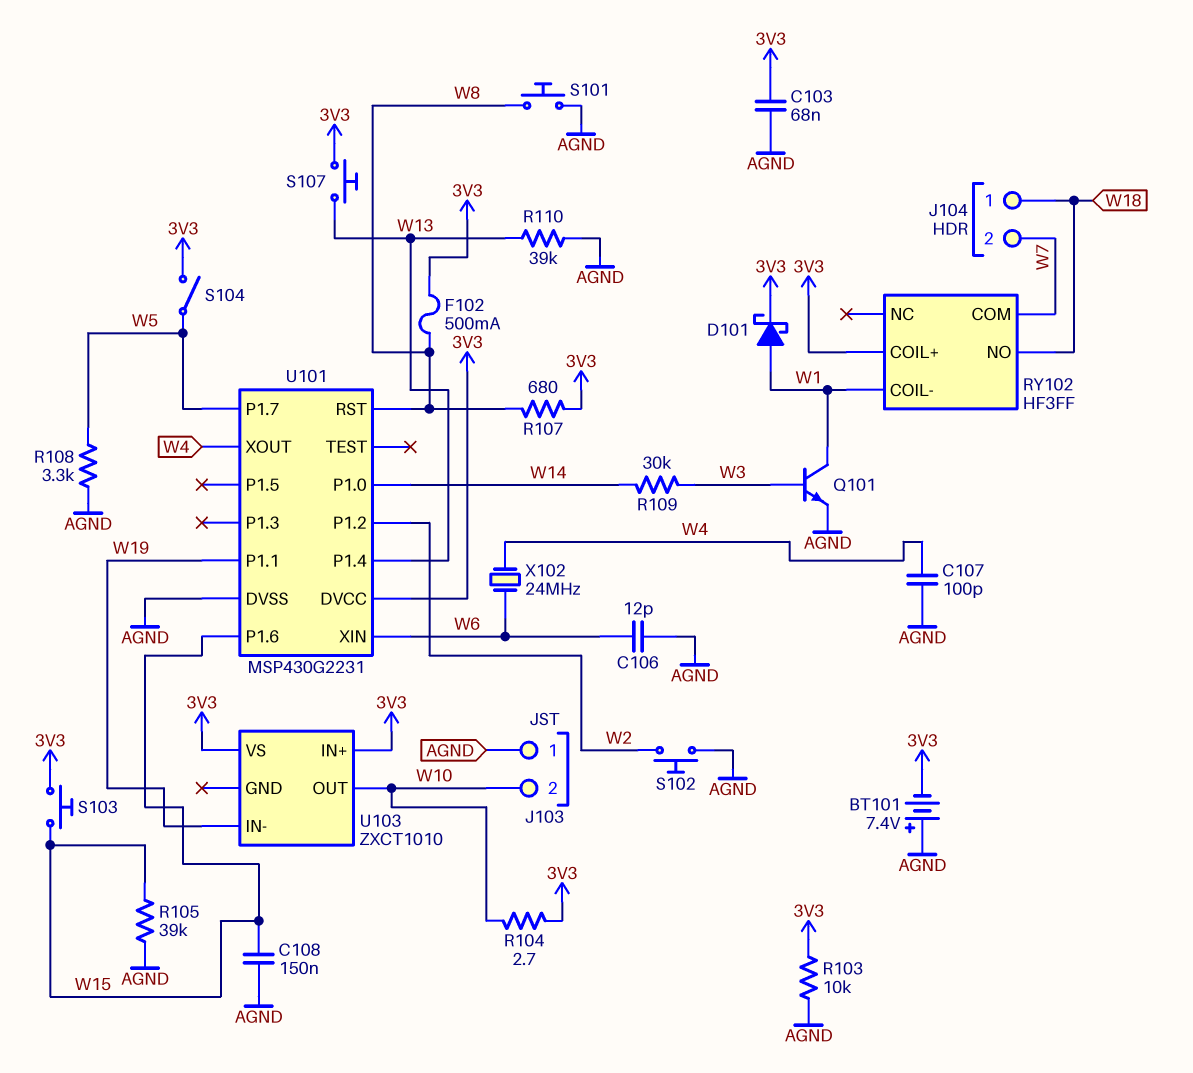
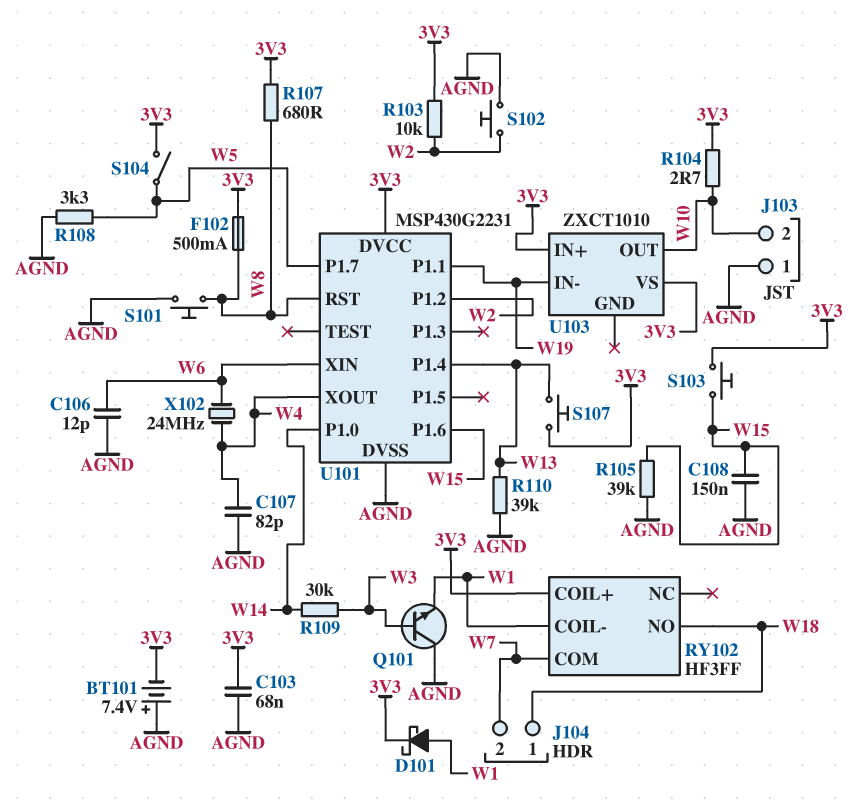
C107: 100pF (AGND, W4) -> 82pF (AGND, W4)
Q101: NPN (B W3, C W1, E AGND) -> NPN (B W3, C AGND, E W1)
R103: 10k (3V3, AGND) -> 10k (3V3, W2)

